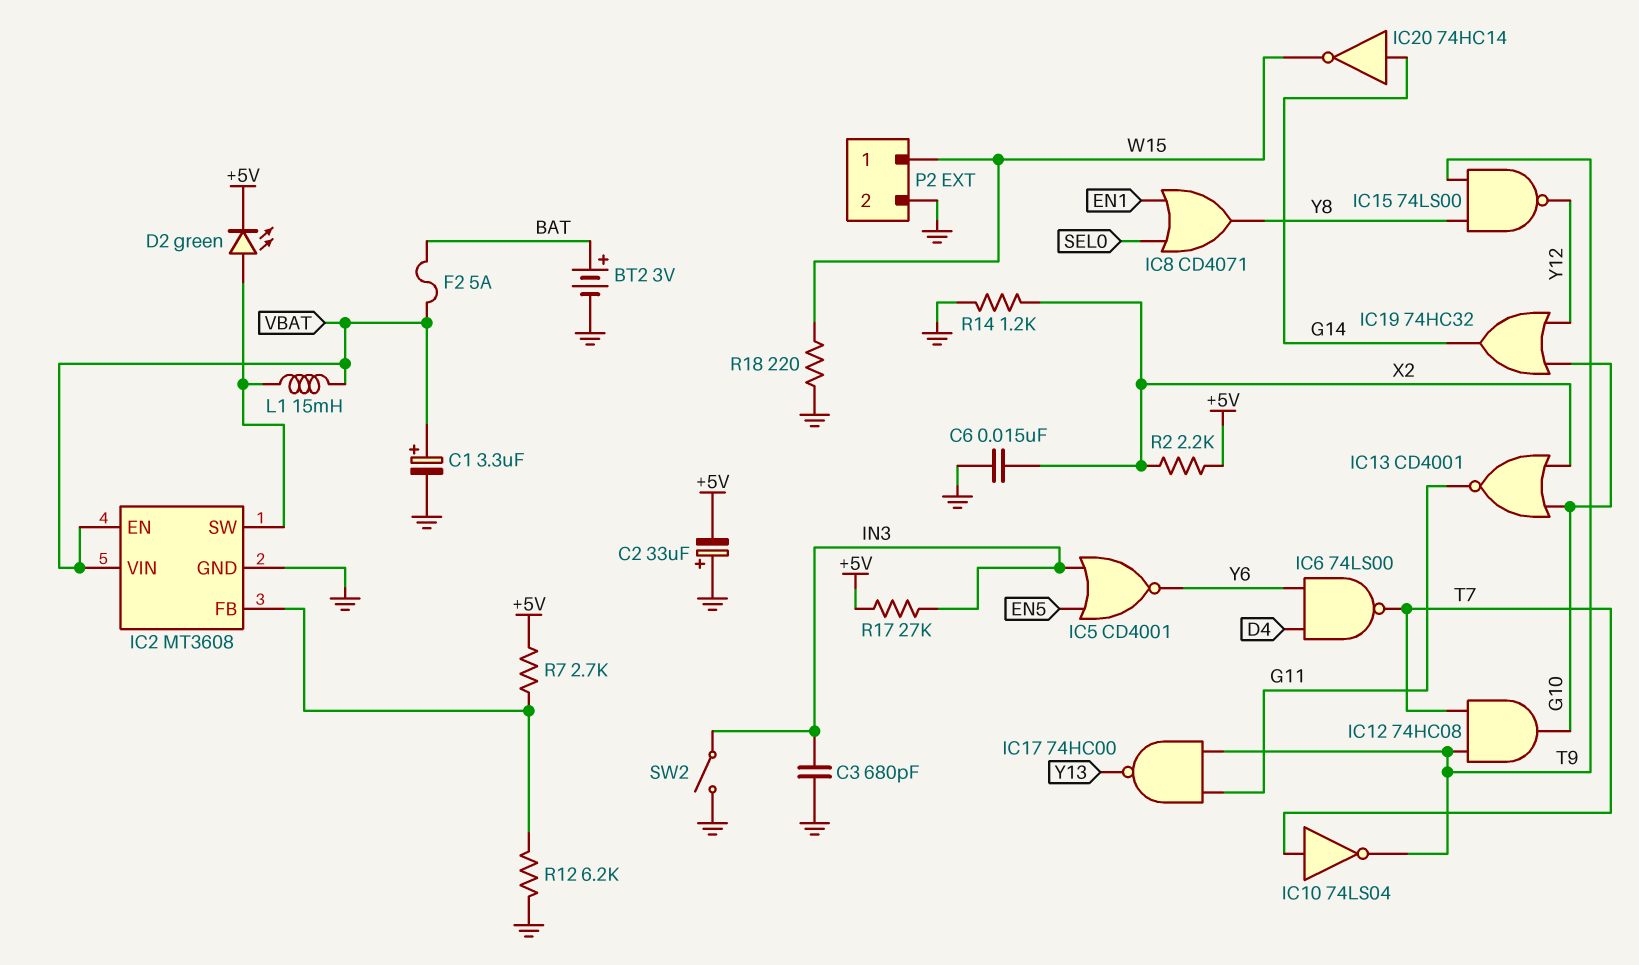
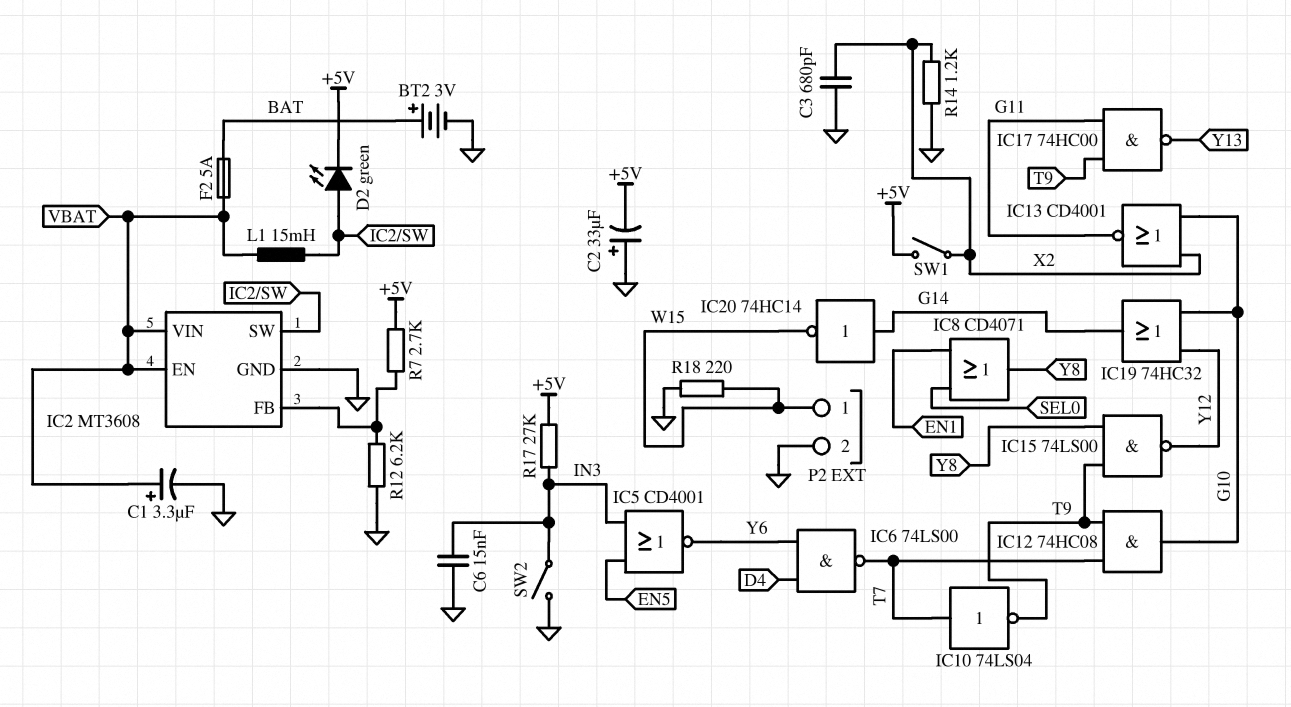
C3: 680pF (GND, IN3) -> 680pF (GND, X2)
C6: 15nF (GND, X2) -> 15nF (GND, IN3)
R2: 2.2k (+5V, X2) -> none
SW1: none -> switch (+5V, X2)

